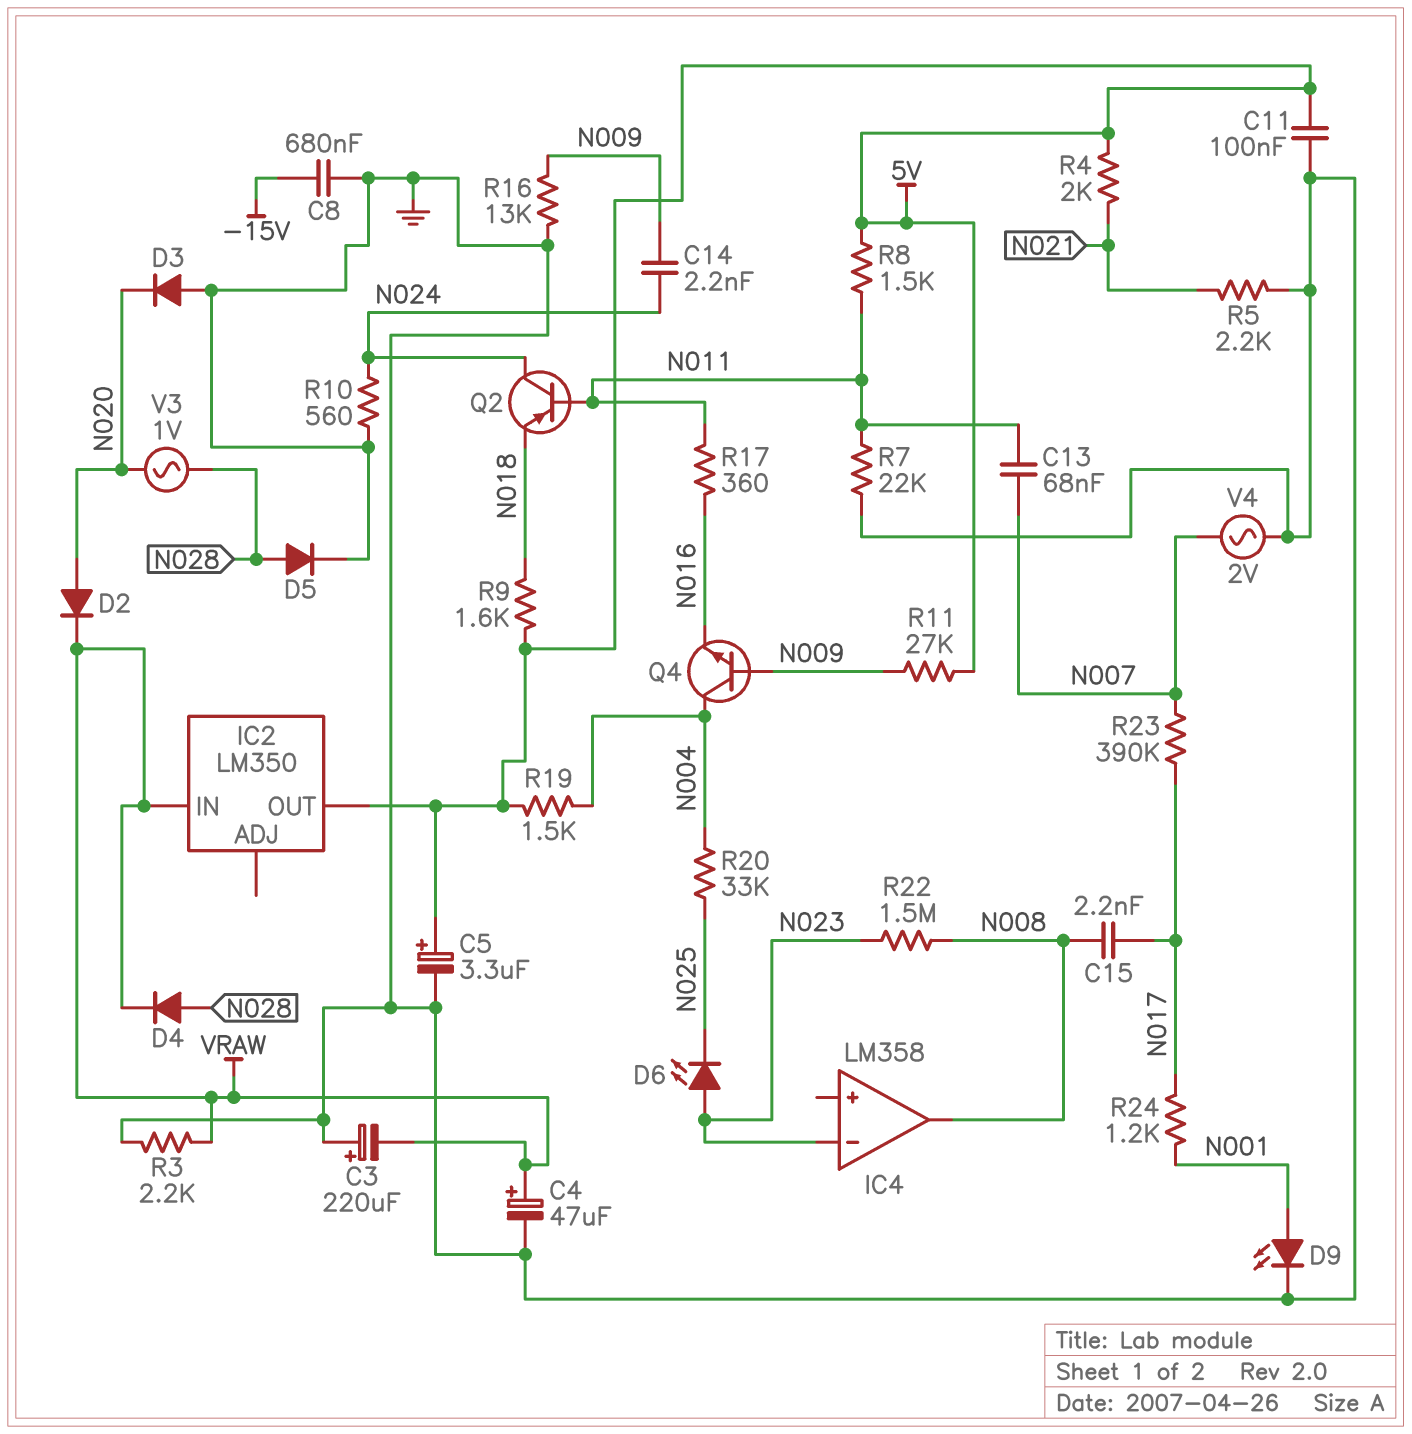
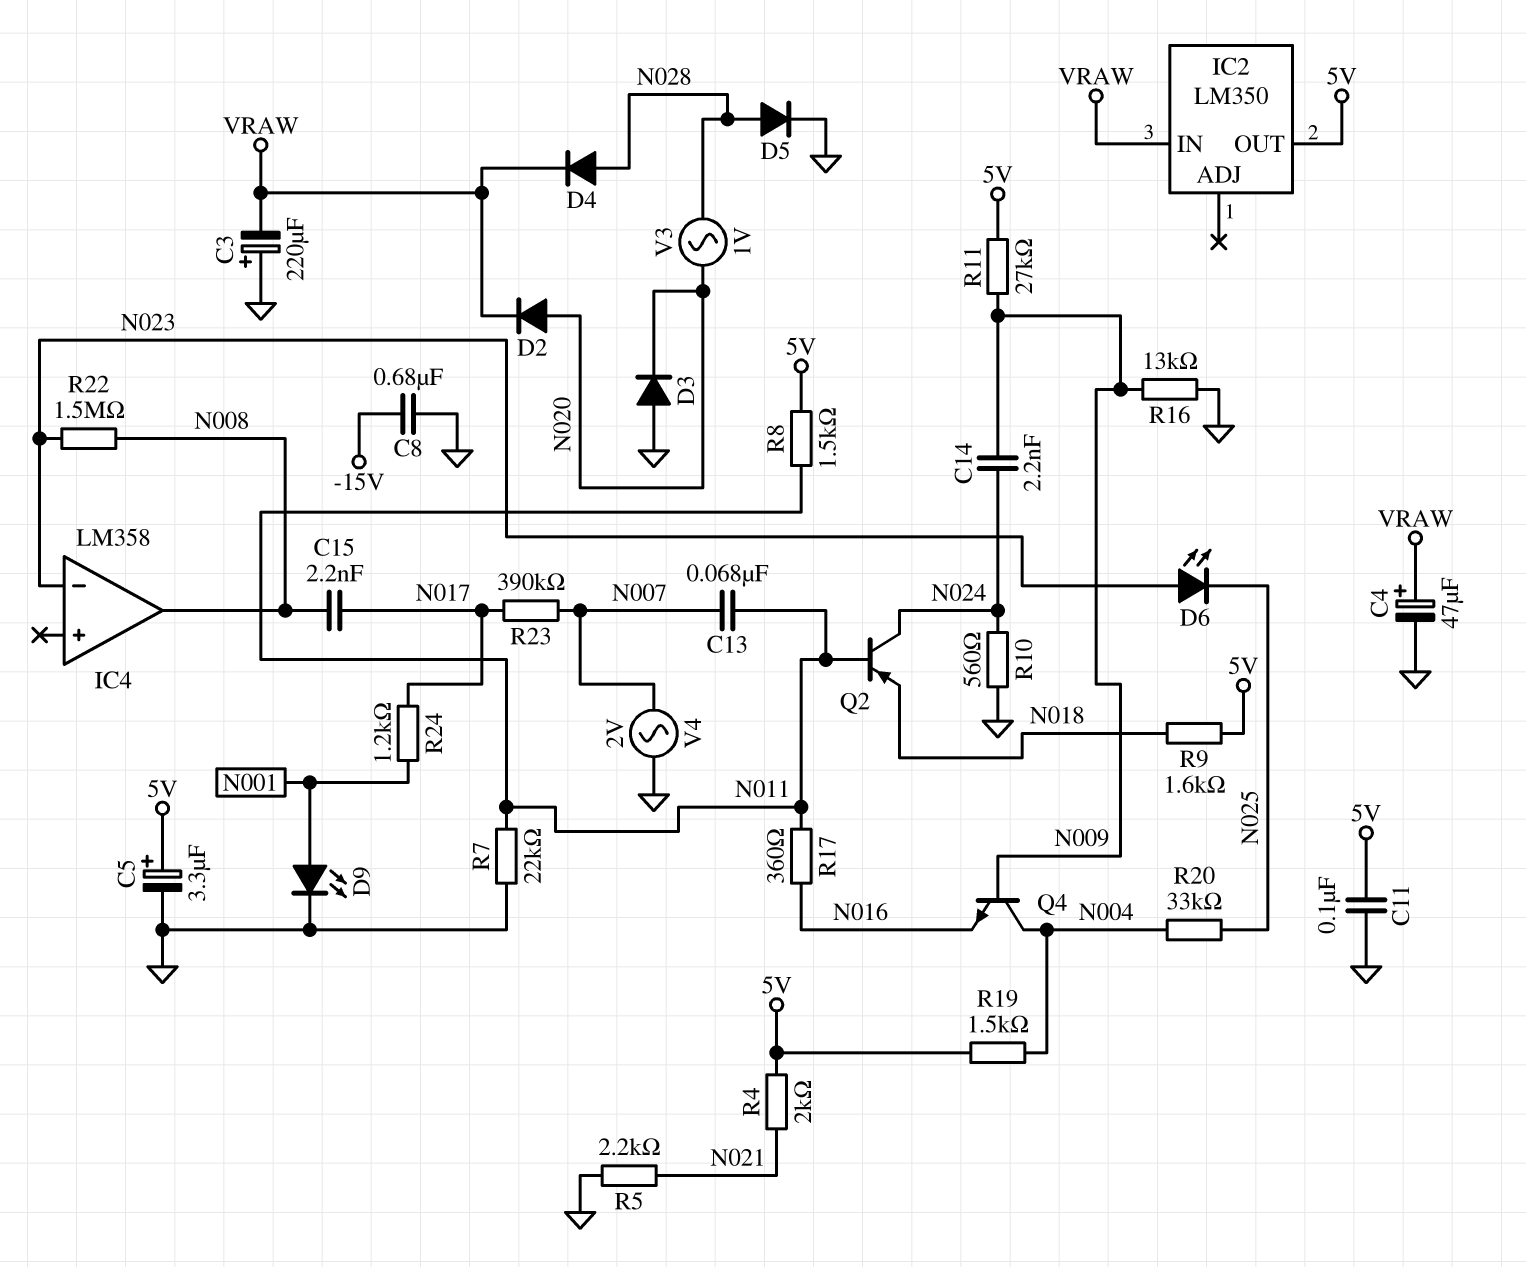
R3: 2.2k (GND, VRAW) -> none

